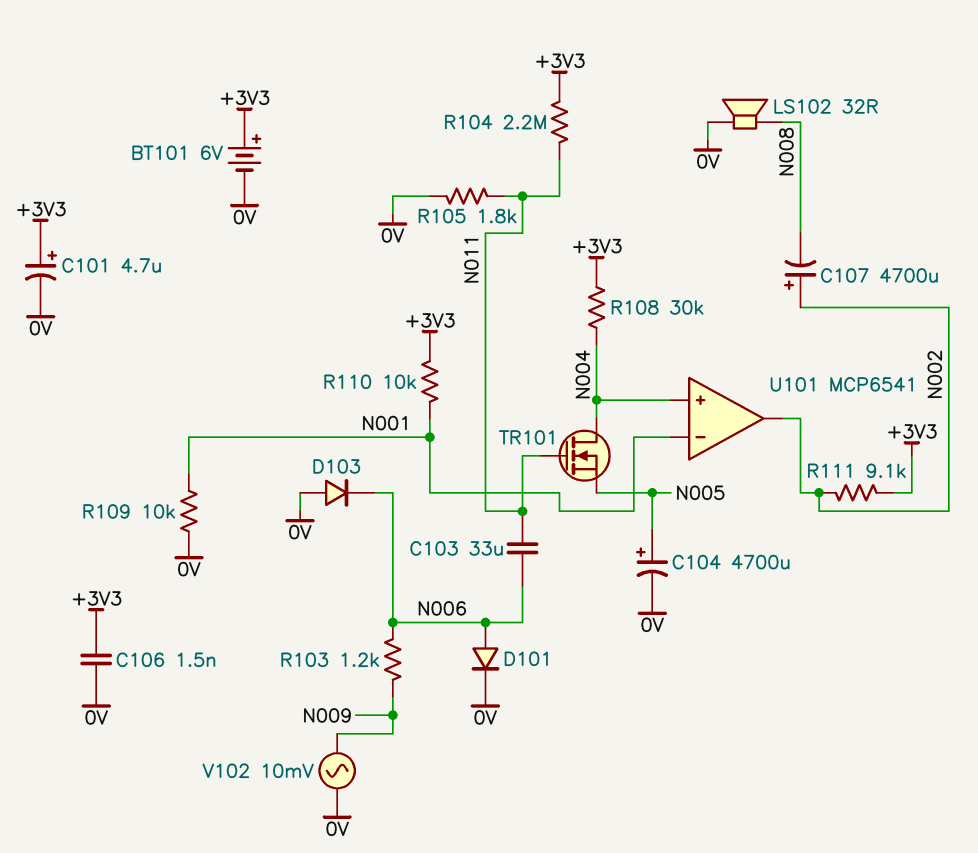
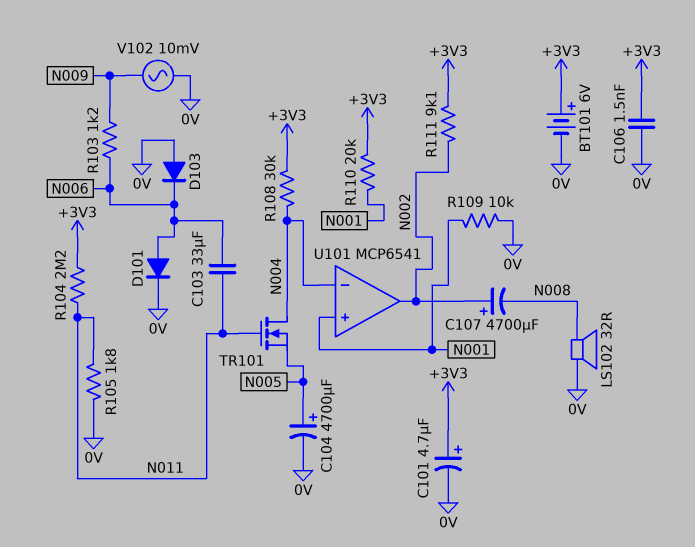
R110: 10k (+3V3, N001) -> 20k (+3V3, N001)
U101 pin in+: N004 -> N001
U101 pin in-: N001 -> N004

